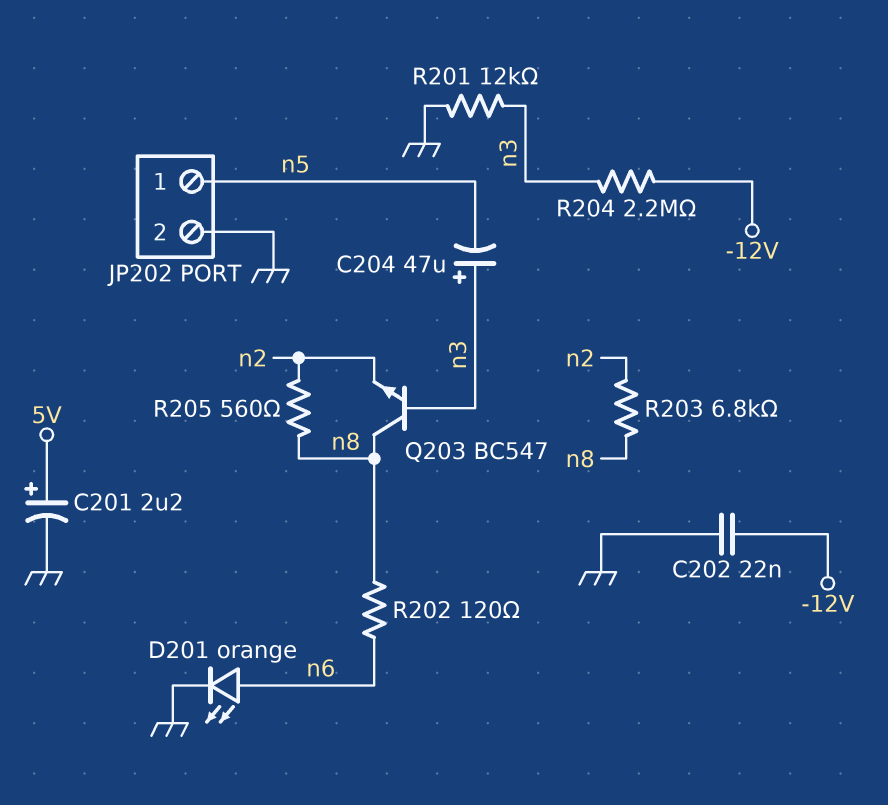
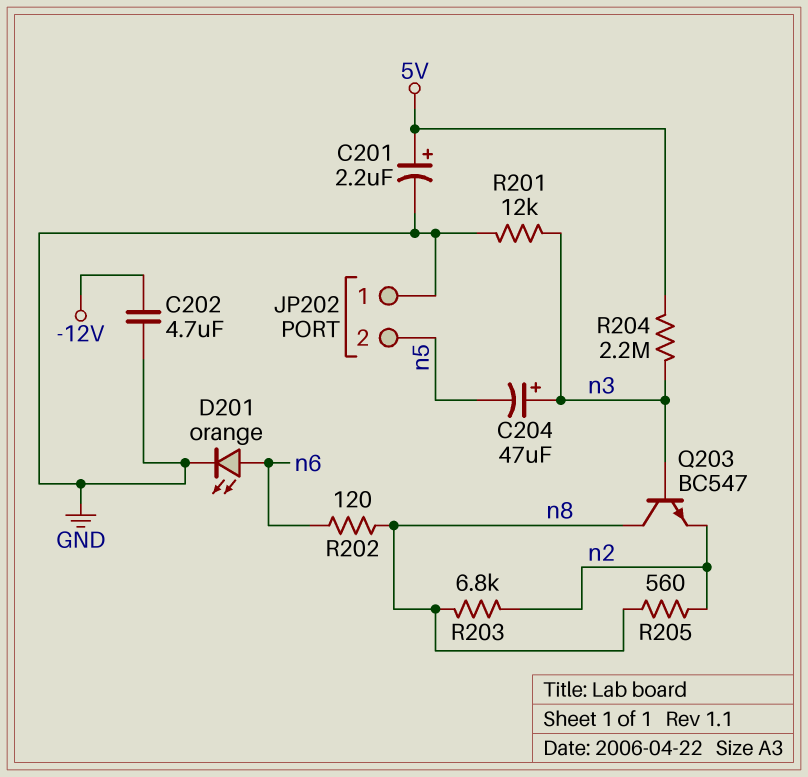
C202: 22nF (-12V, GND) -> 4.7uF (-12V, GND)
JP202 pin 1: n5 -> GND
JP202 pin 2: GND -> n5
R204: 2.2M (-12V, n3) -> 2.2M (5V, n3)

